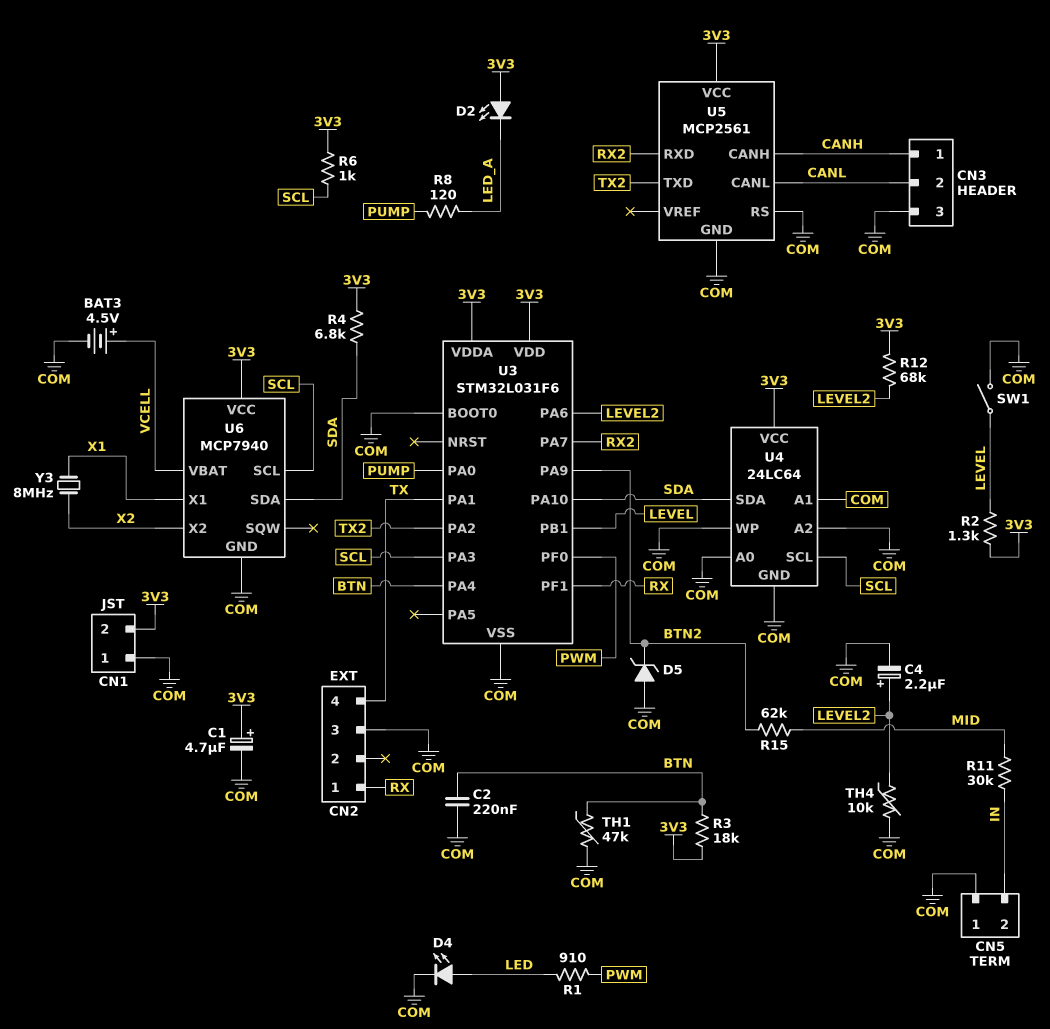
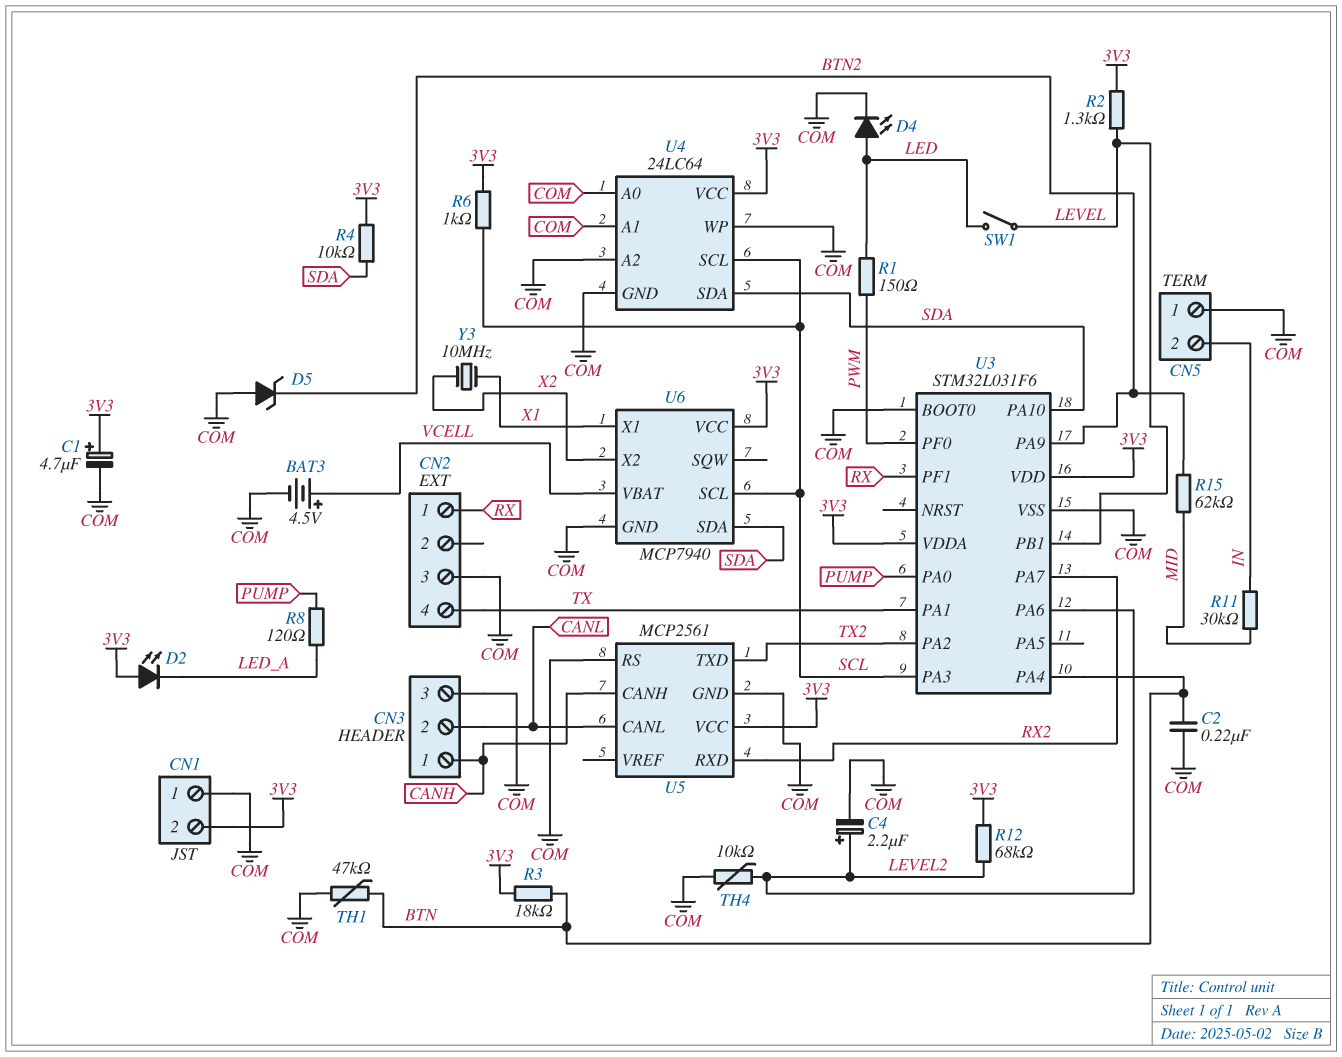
R1: 910 (LED, PWM) -> 150 (LED, PWM)
R4: 6.8k (3V3, SDA) -> 10k (3V3, SDA)
SW1: switch (COM, LEVEL) -> switch (LED, LEVEL)
Y3: 8MHz (X1, X2) -> 10MHz (X1, X2)

